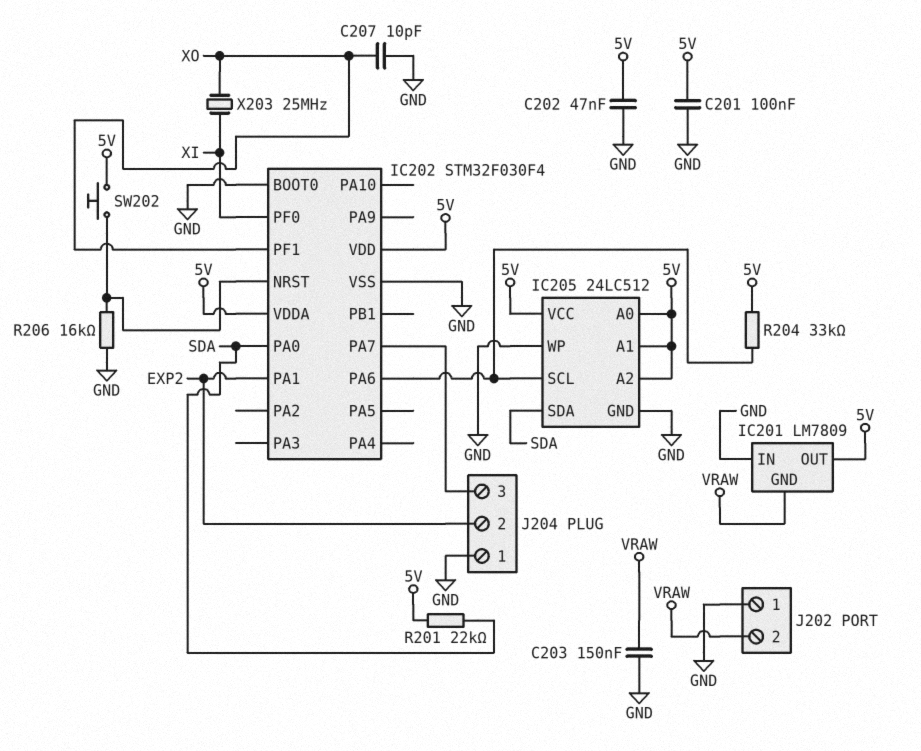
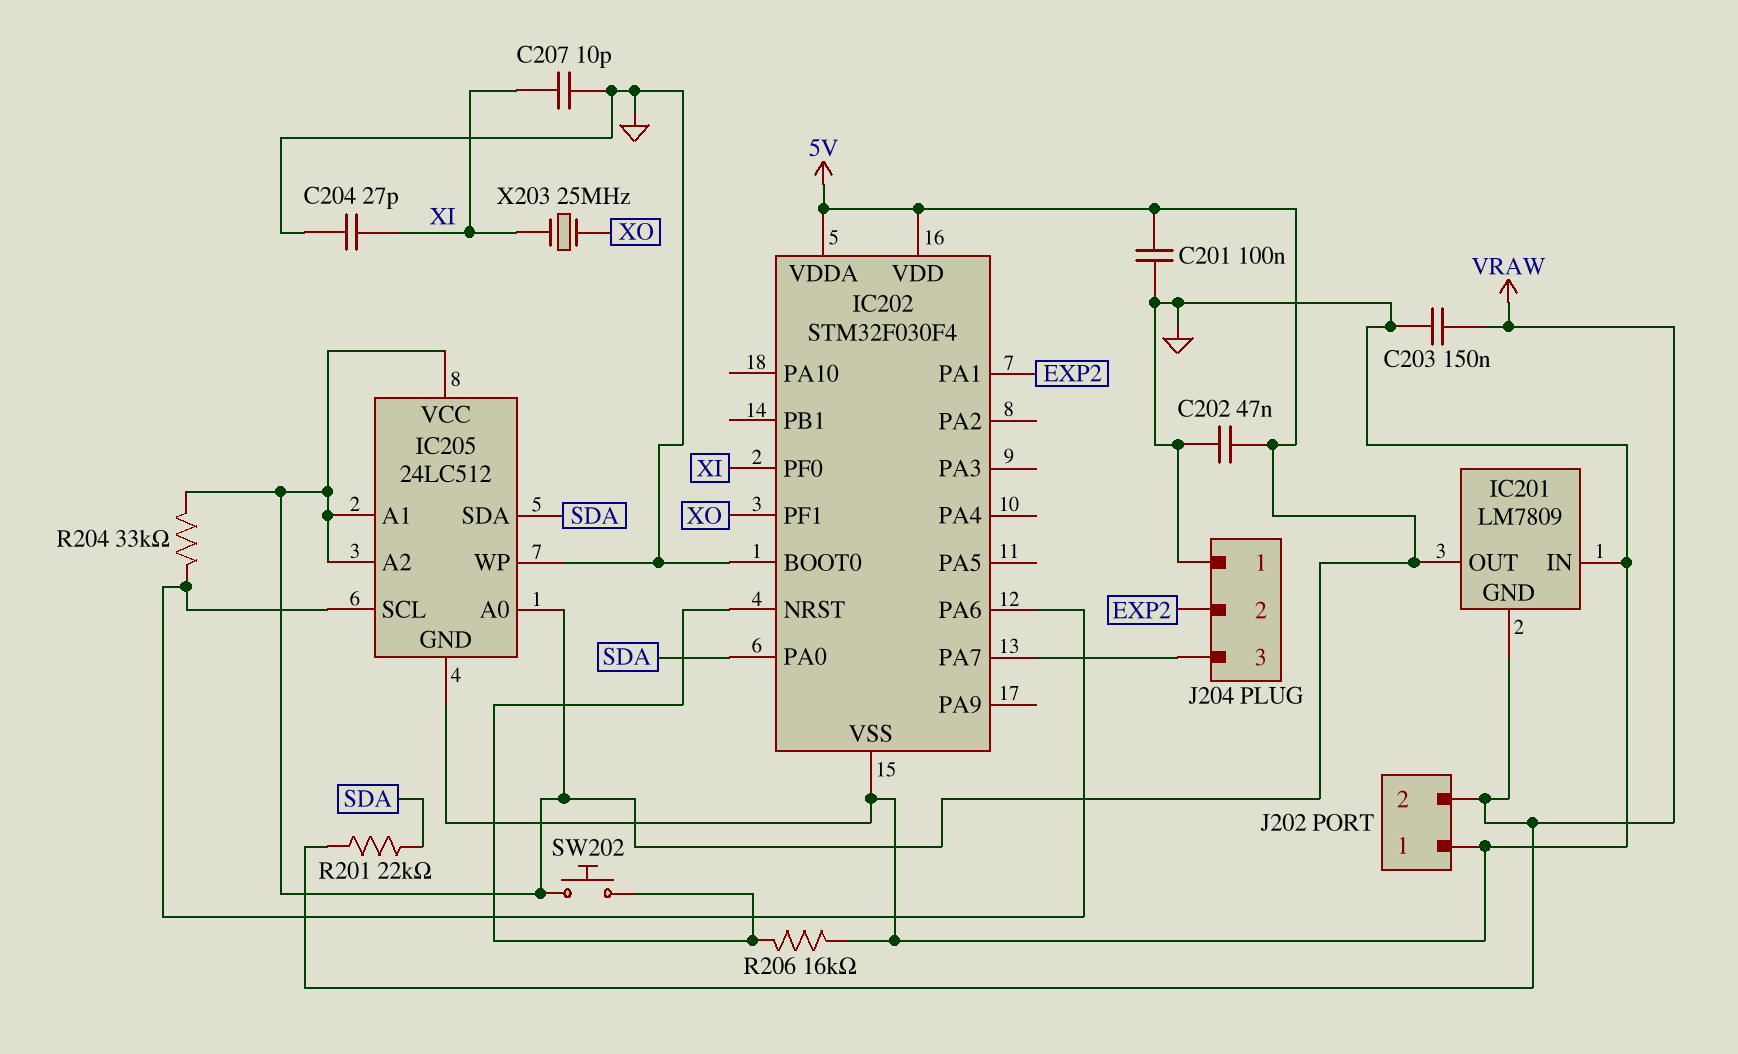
C204: none -> 27pF (GND, XI)
C207: 10pF (GND, XO) -> 10pF (GND, XI)
R201: 22k (5V, SDA) -> 22k (SDA, VRAW)

